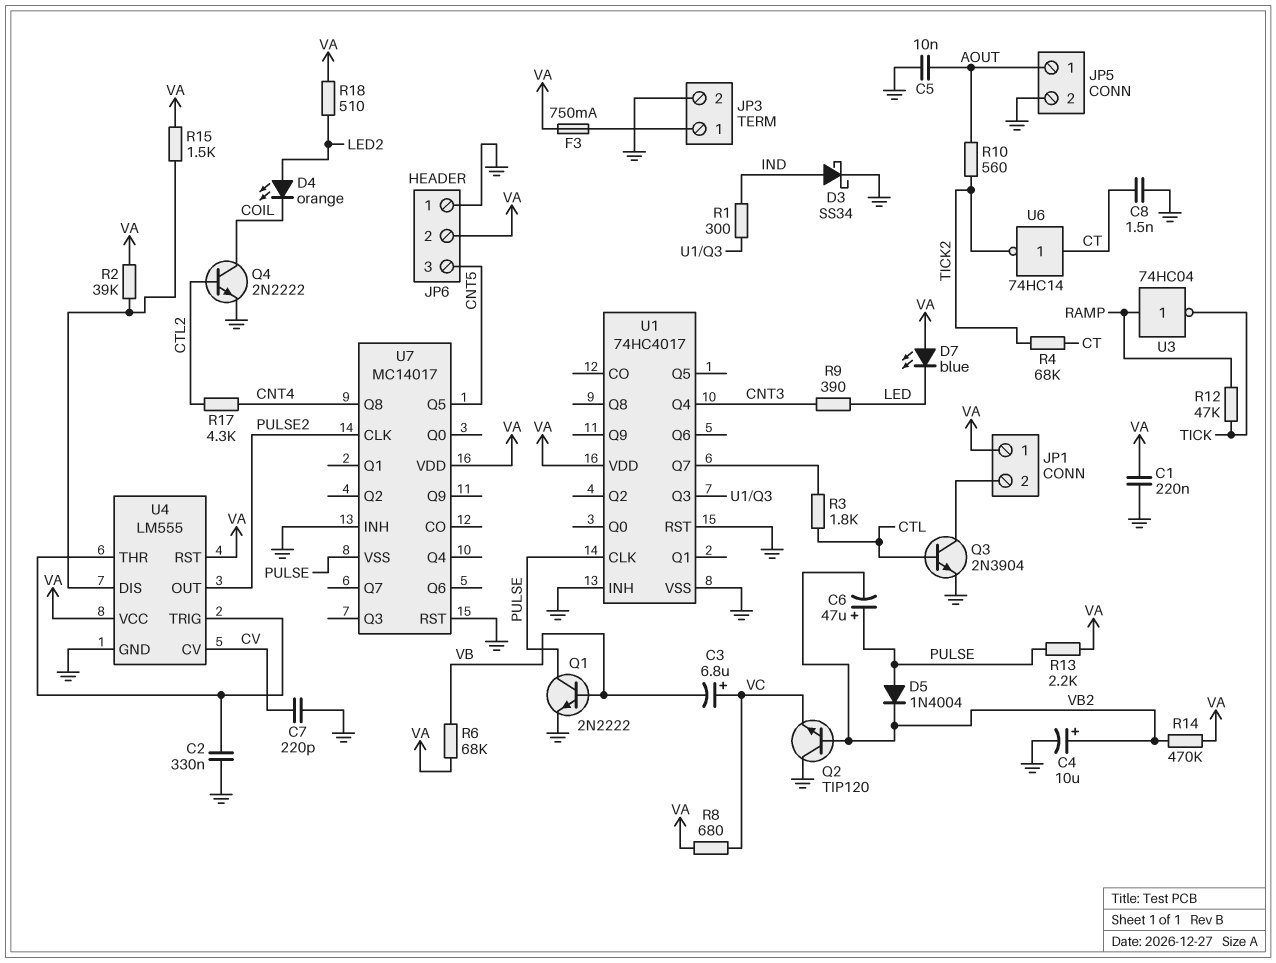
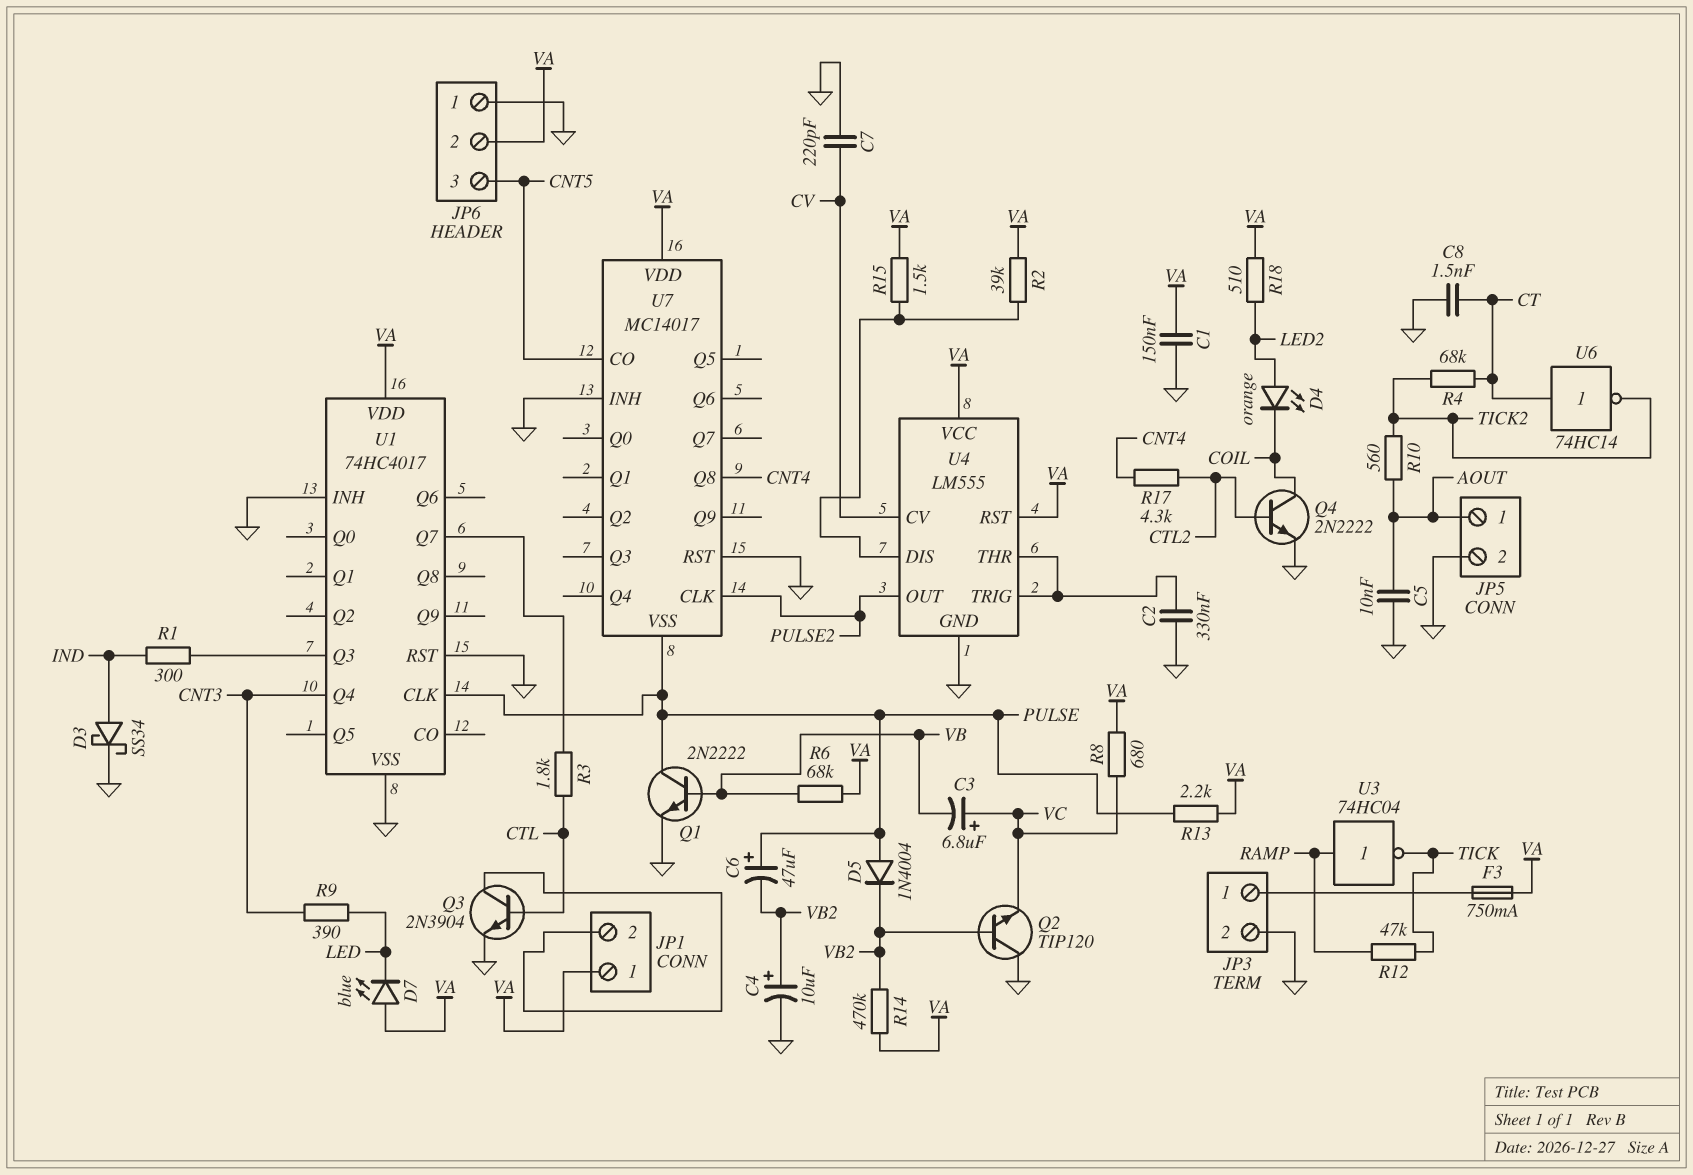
C1: 220nF (GND, VA) -> 150nF (GND, VA)
U7 pin CO: none -> CNT5
U7 pin Q5: CNT5 -> none

